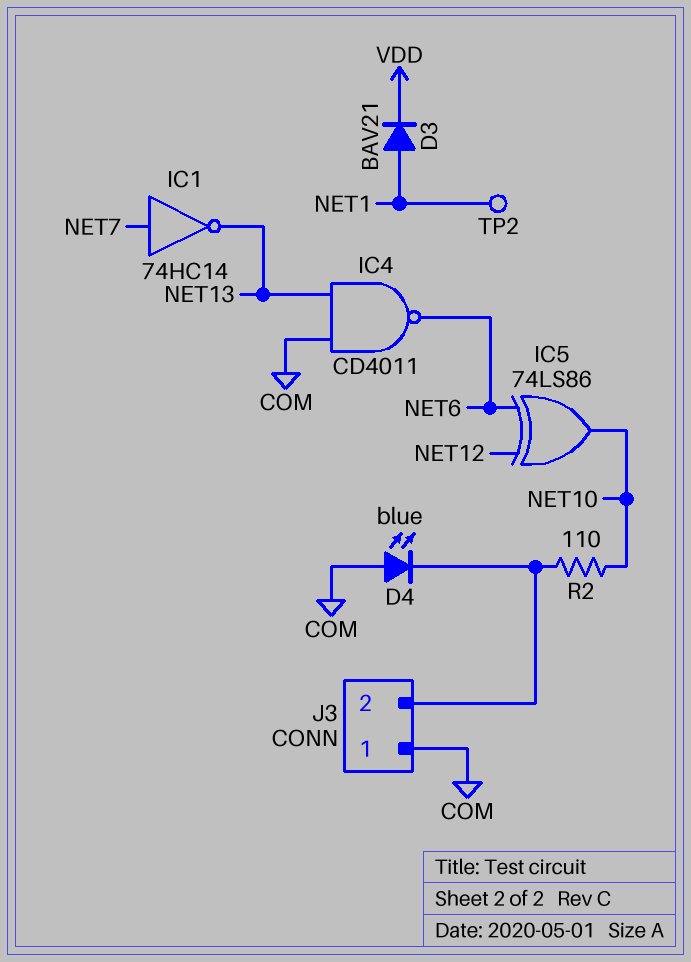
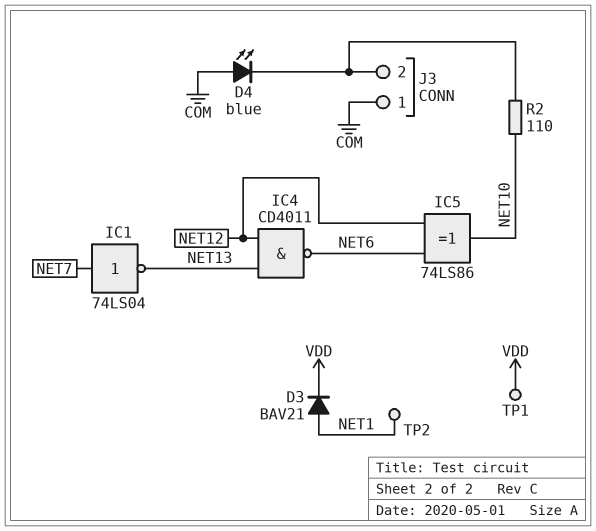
IC1: NOT 74HC14 (in NET7, out NET13) -> NOT 74LS04 (in NET7, out NET13)
IC4: NAND CD4011 (in COM, in NET13, out NET6) -> NAND CD4011 (in NET12, in NET13, out NET6)
TP1: none -> test point (VDD)

